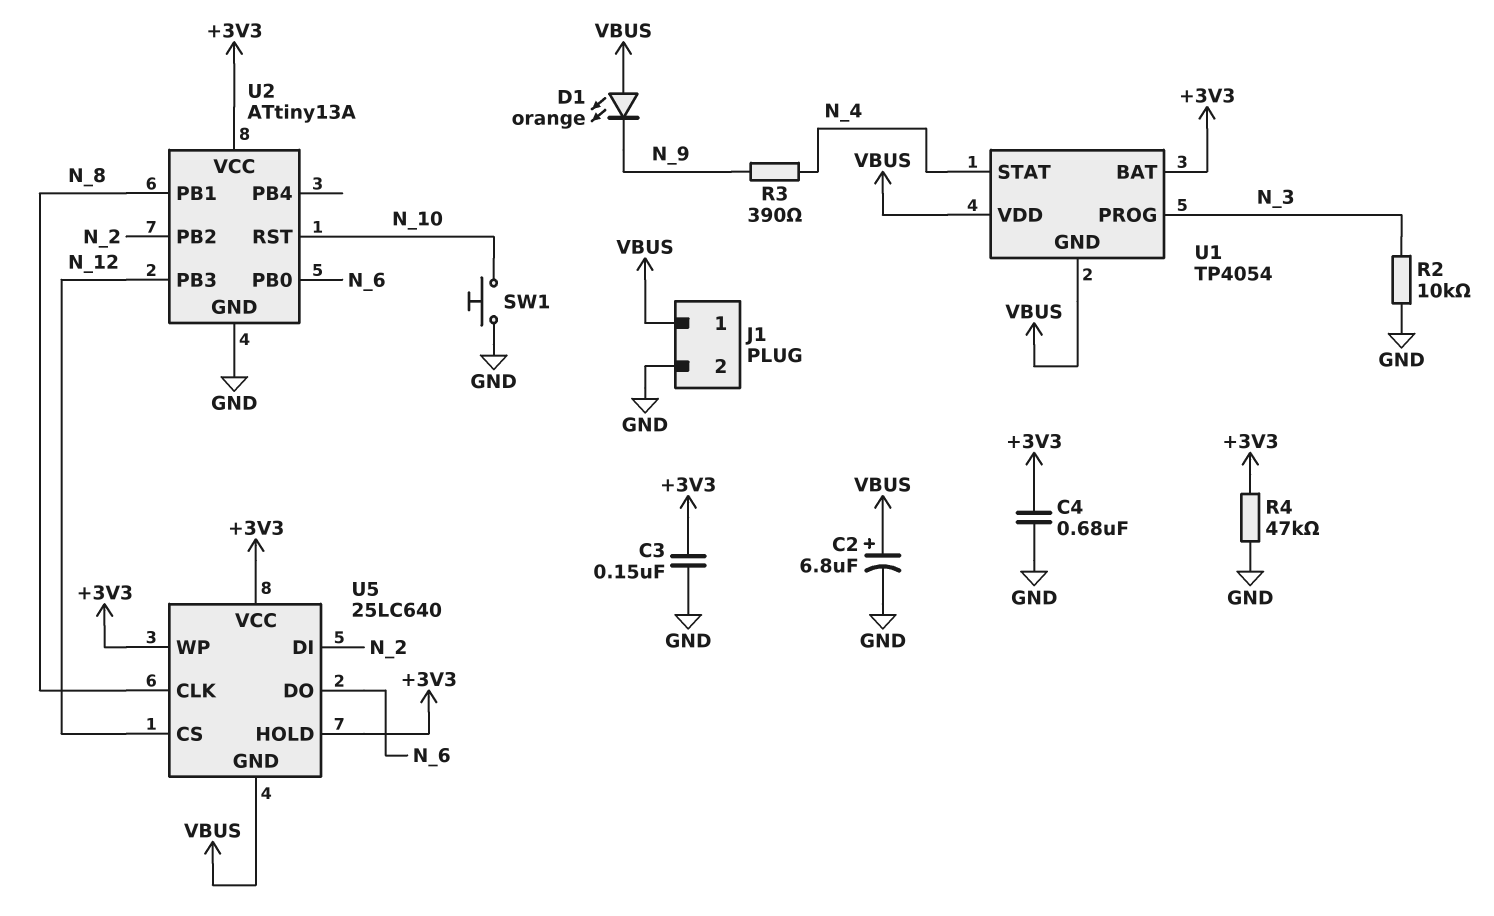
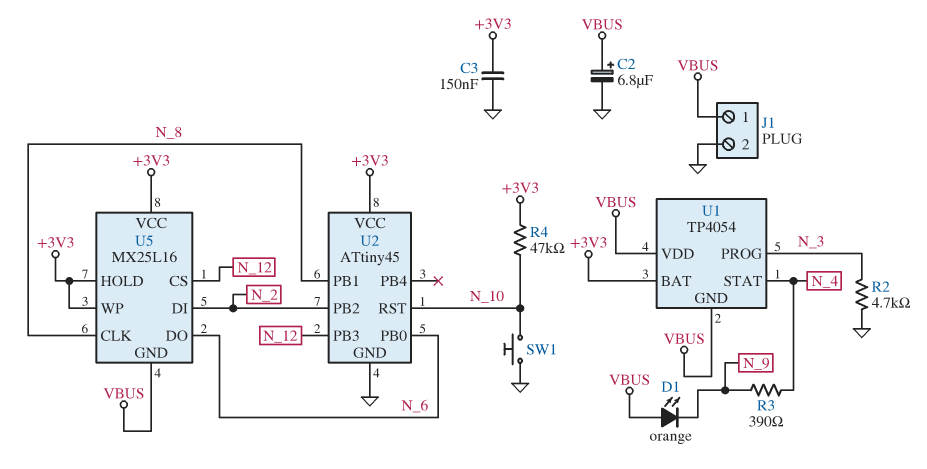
C4: 680nF (+3V3, GND) -> none
R2: 10k (GND, N_3) -> 4.7k (GND, N_3)
R4: 47k (+3V3, GND) -> 47k (+3V3, N_10)
U2: ATtiny13A -> ATtiny45
U5: 25LC640 -> MX25L16

